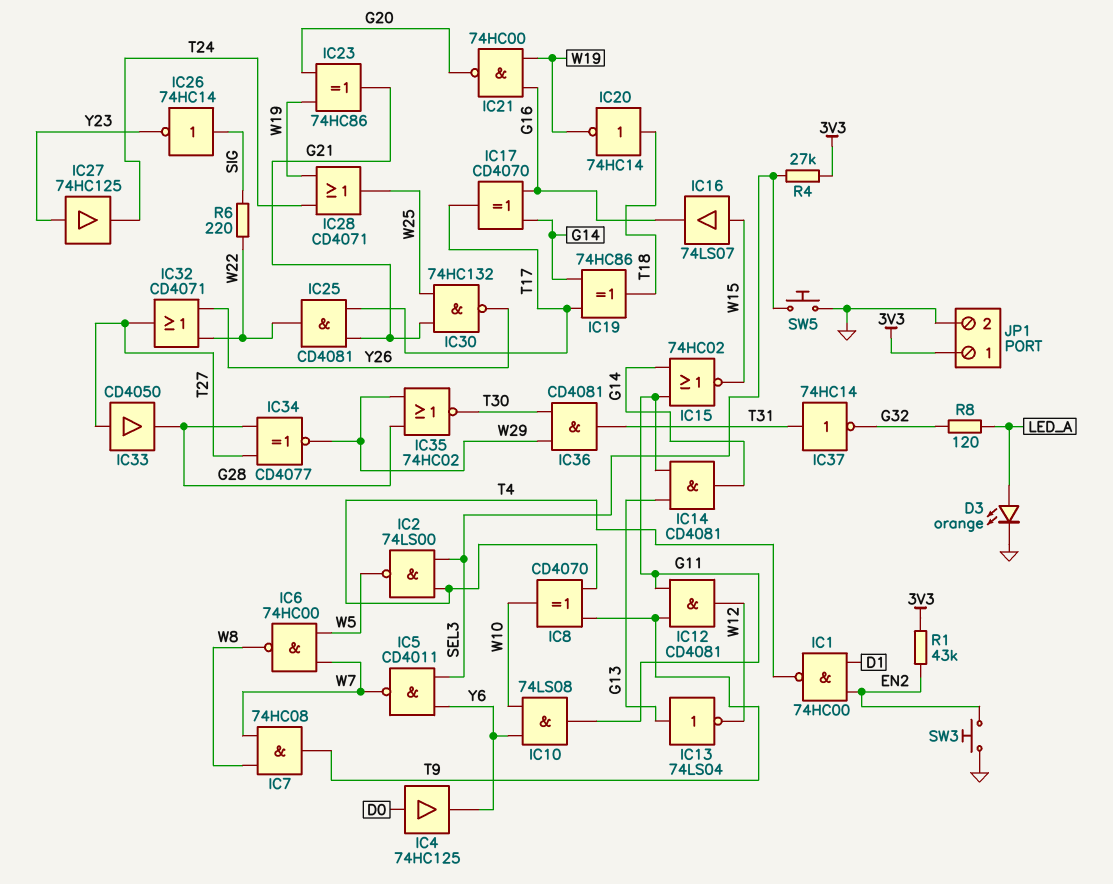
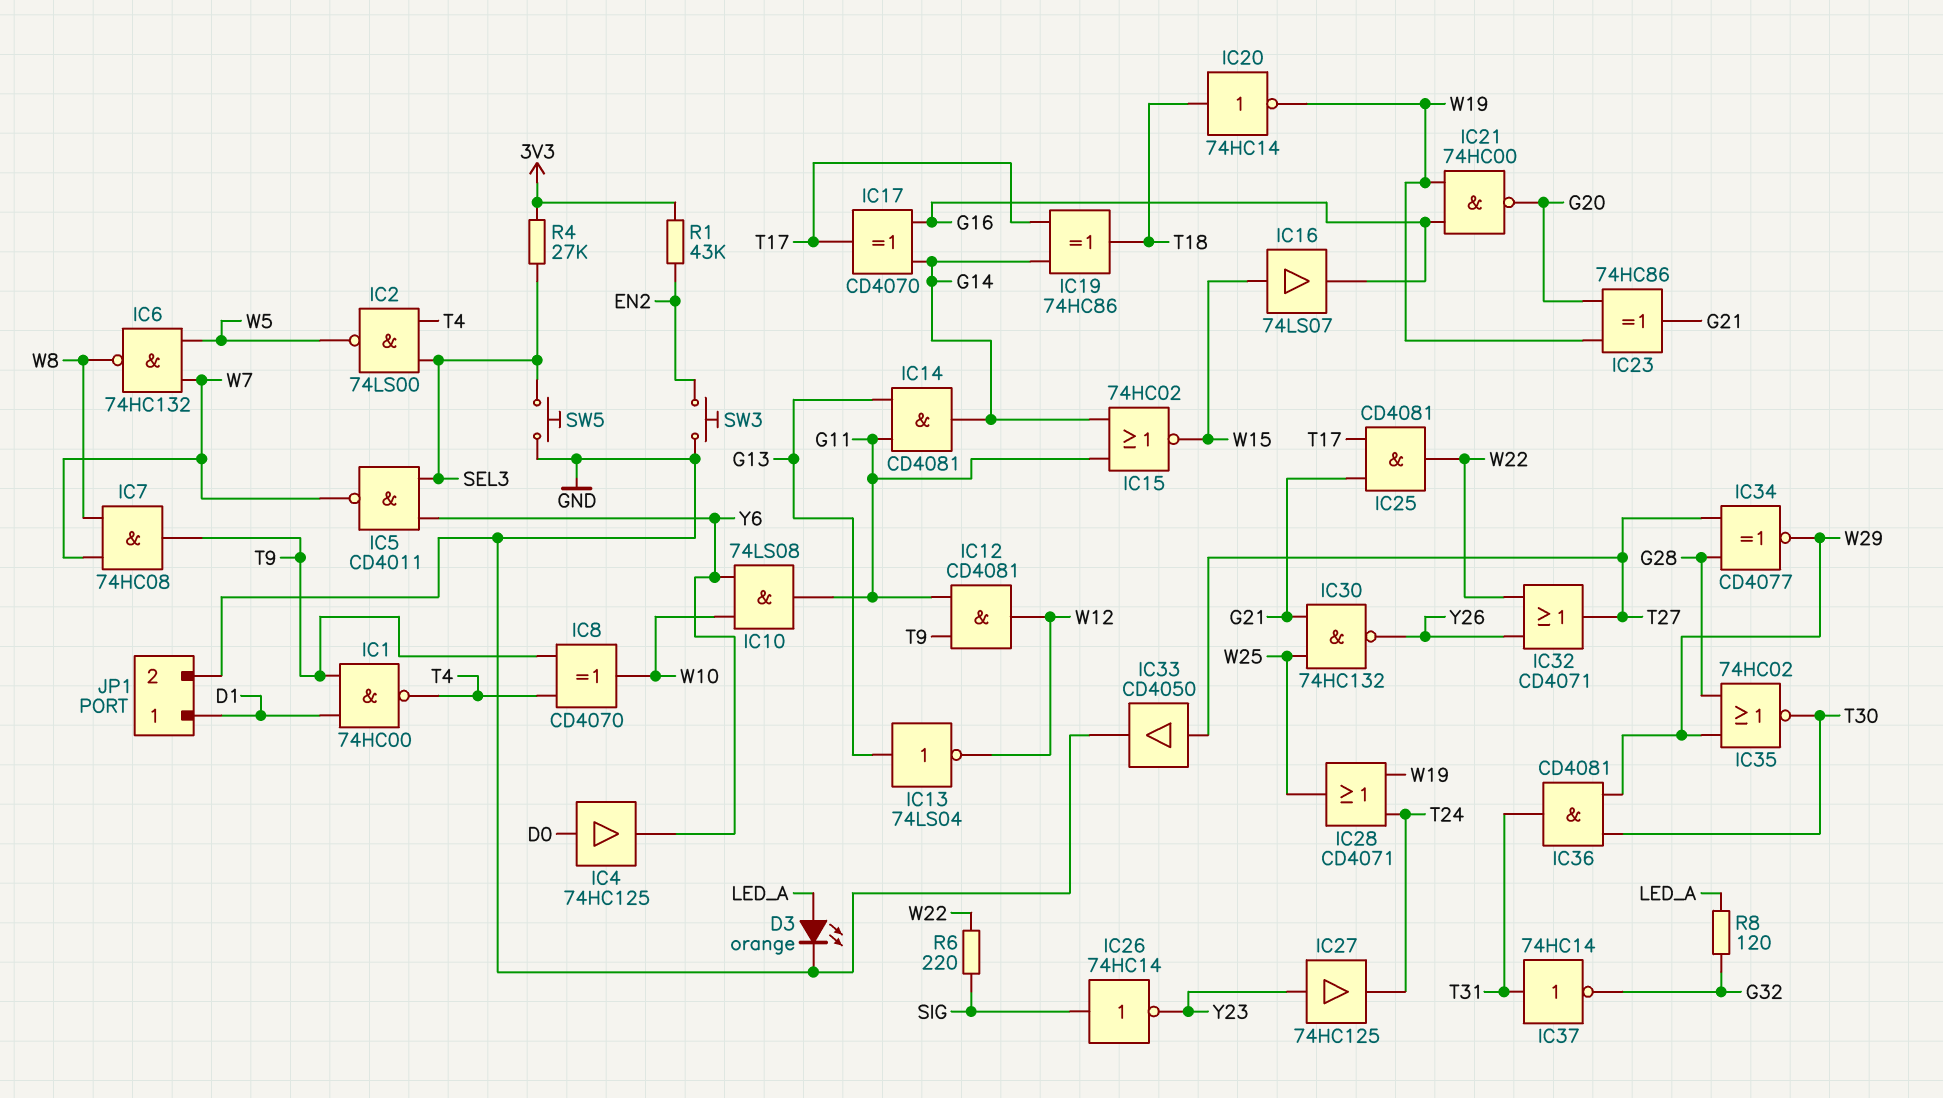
IC1: NAND 74HC00 (in D1, in EN2, out T4) -> NAND 74HC00 (in D1, in T9, out T4)
IC6: NAND 74HC00 (in W5, in W7, out W8) -> NAND 74HC132 (in W5, in W7, out W8)
IC33: buffer CD4050 (in T27, out G28) -> buffer CD4050 (in T27, out GND)
JP1 pin 1: 3V3 -> D1

